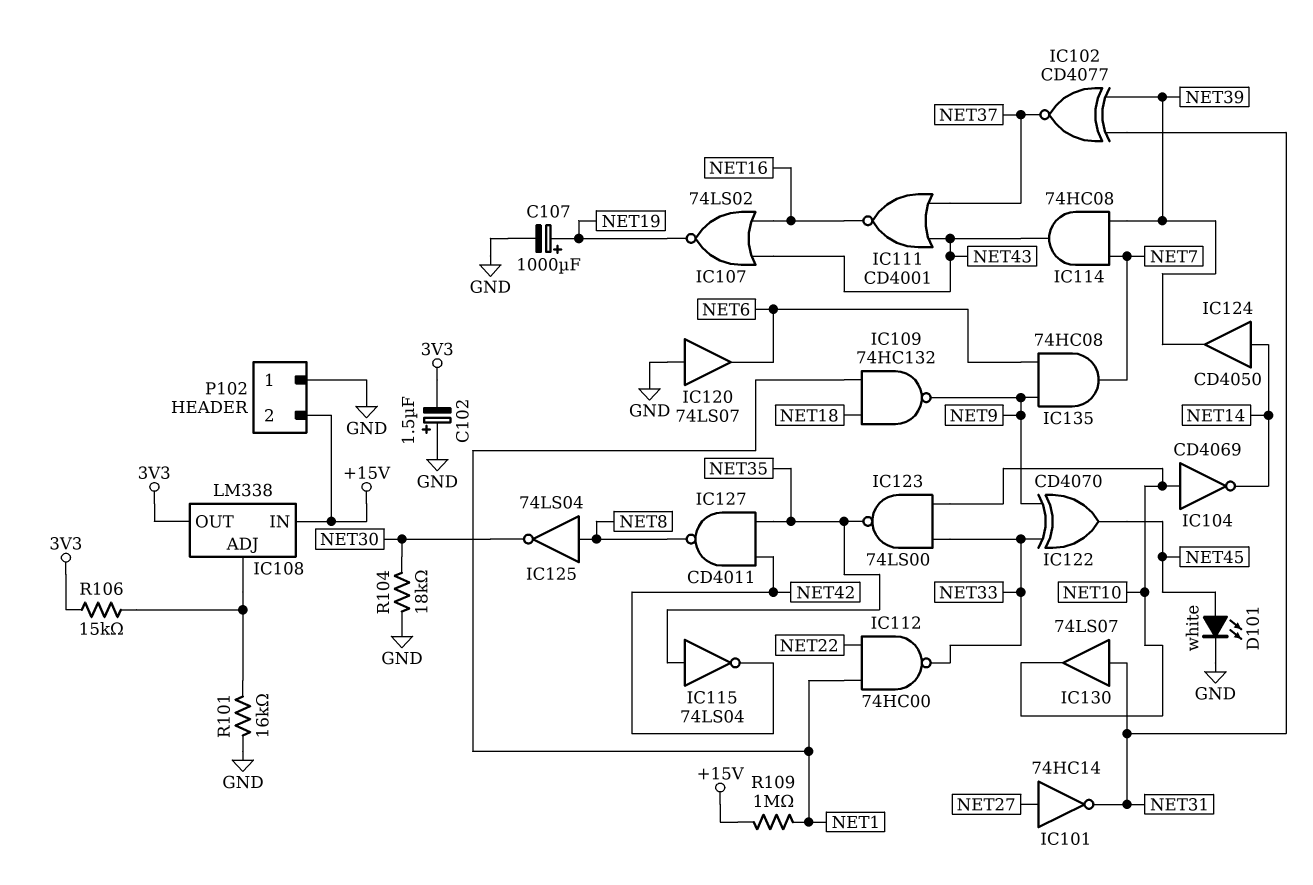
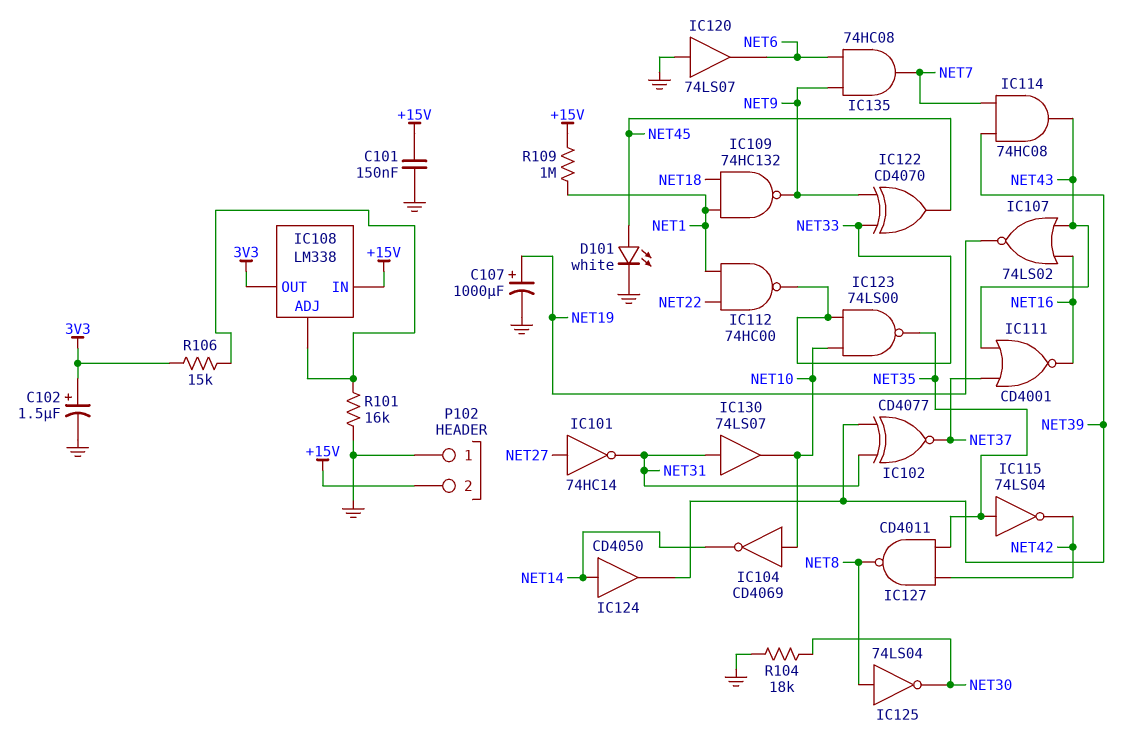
C101: none -> 150nF (+15V, GND)
C102: 1.5uF (plus GND, minus 3V3) -> 1.5uF (plus 3V3, minus GND)

